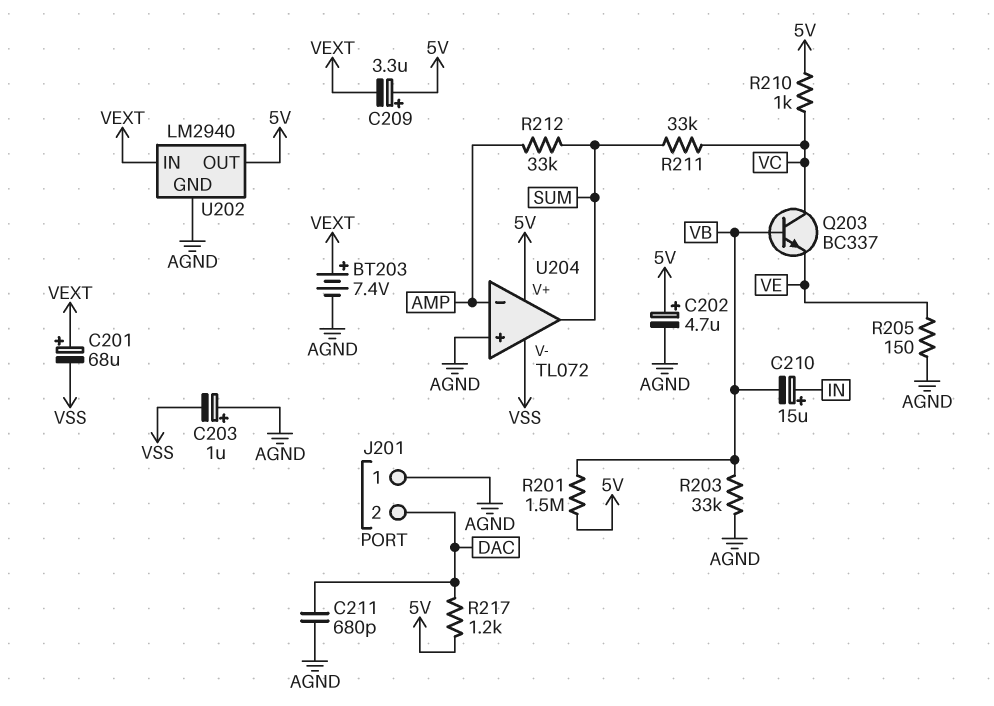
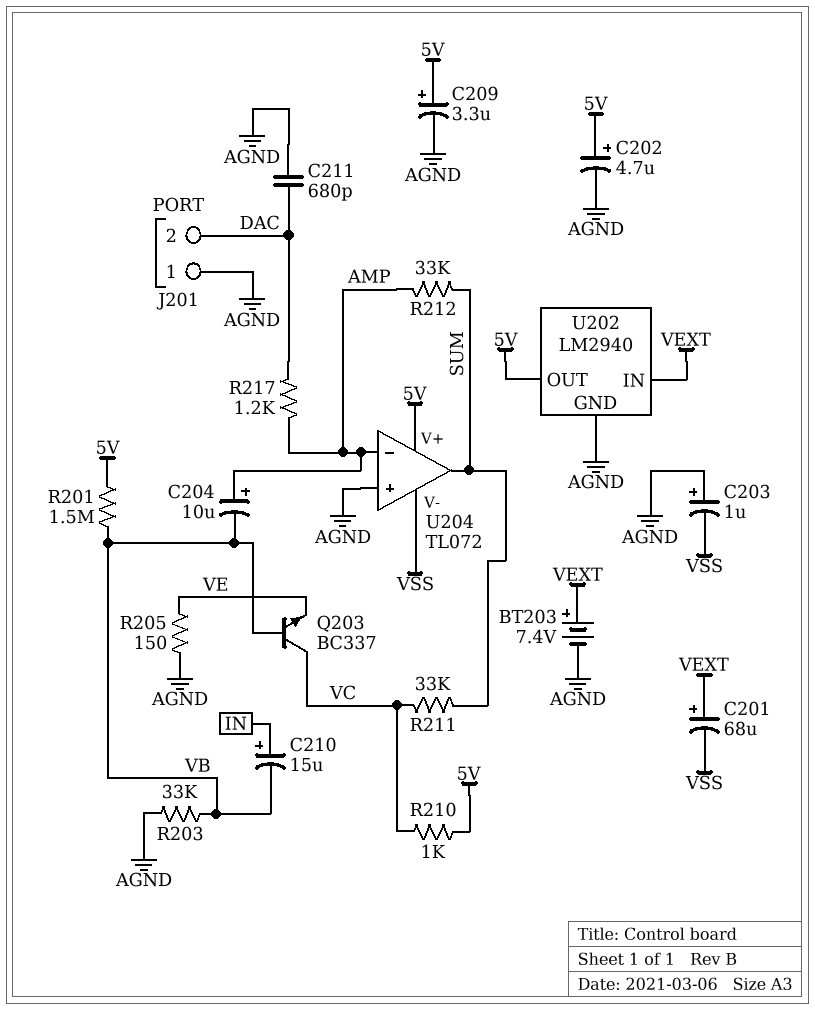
C204: none -> 10uF (plus AMP, minus VB)
C209: 3.3uF (plus 5V, minus VEXT) -> 3.3uF (plus 5V, minus AGND)
R217: 1.2k (5V, DAC) -> 1.2k (AMP, DAC)

